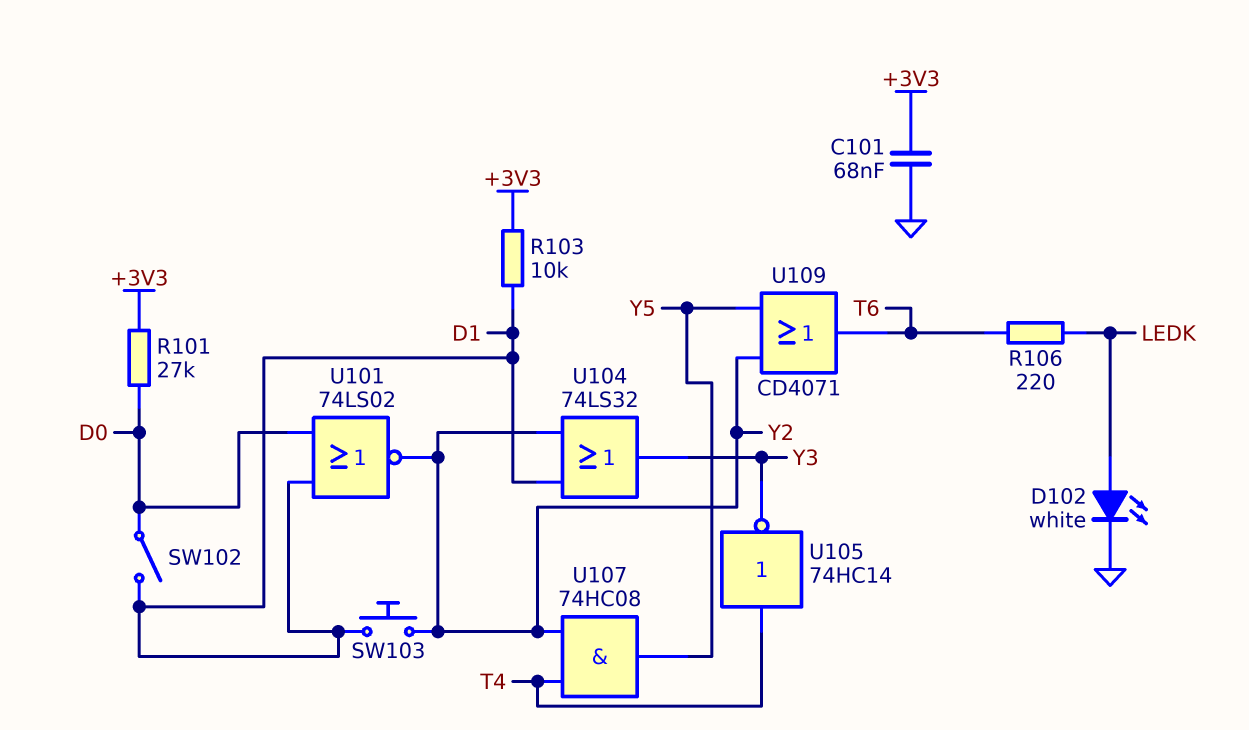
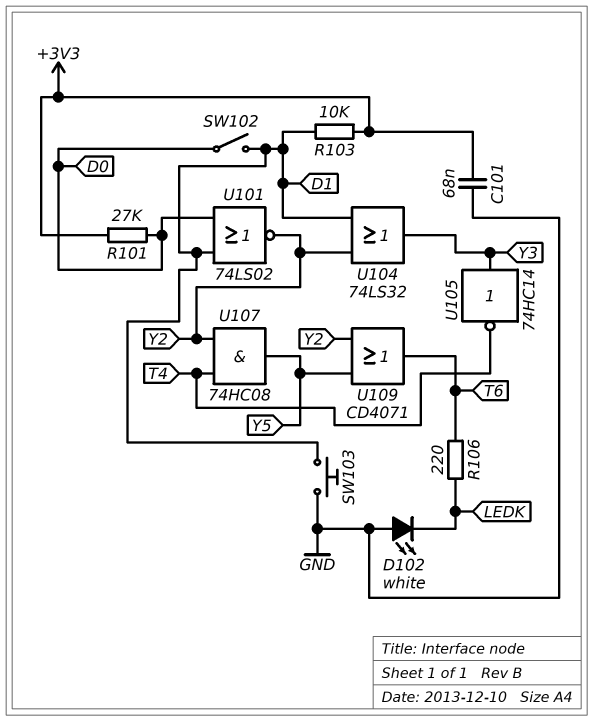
D102: LED white (A LEDK, K GND) -> LED white (A GND, K LEDK)
SW103: button (D1, Y2) -> button (D1, GND)
U105: NOT 74HC14 (in T4, out Y3) -> NOT 74HC14 (in Y3, out T4)

